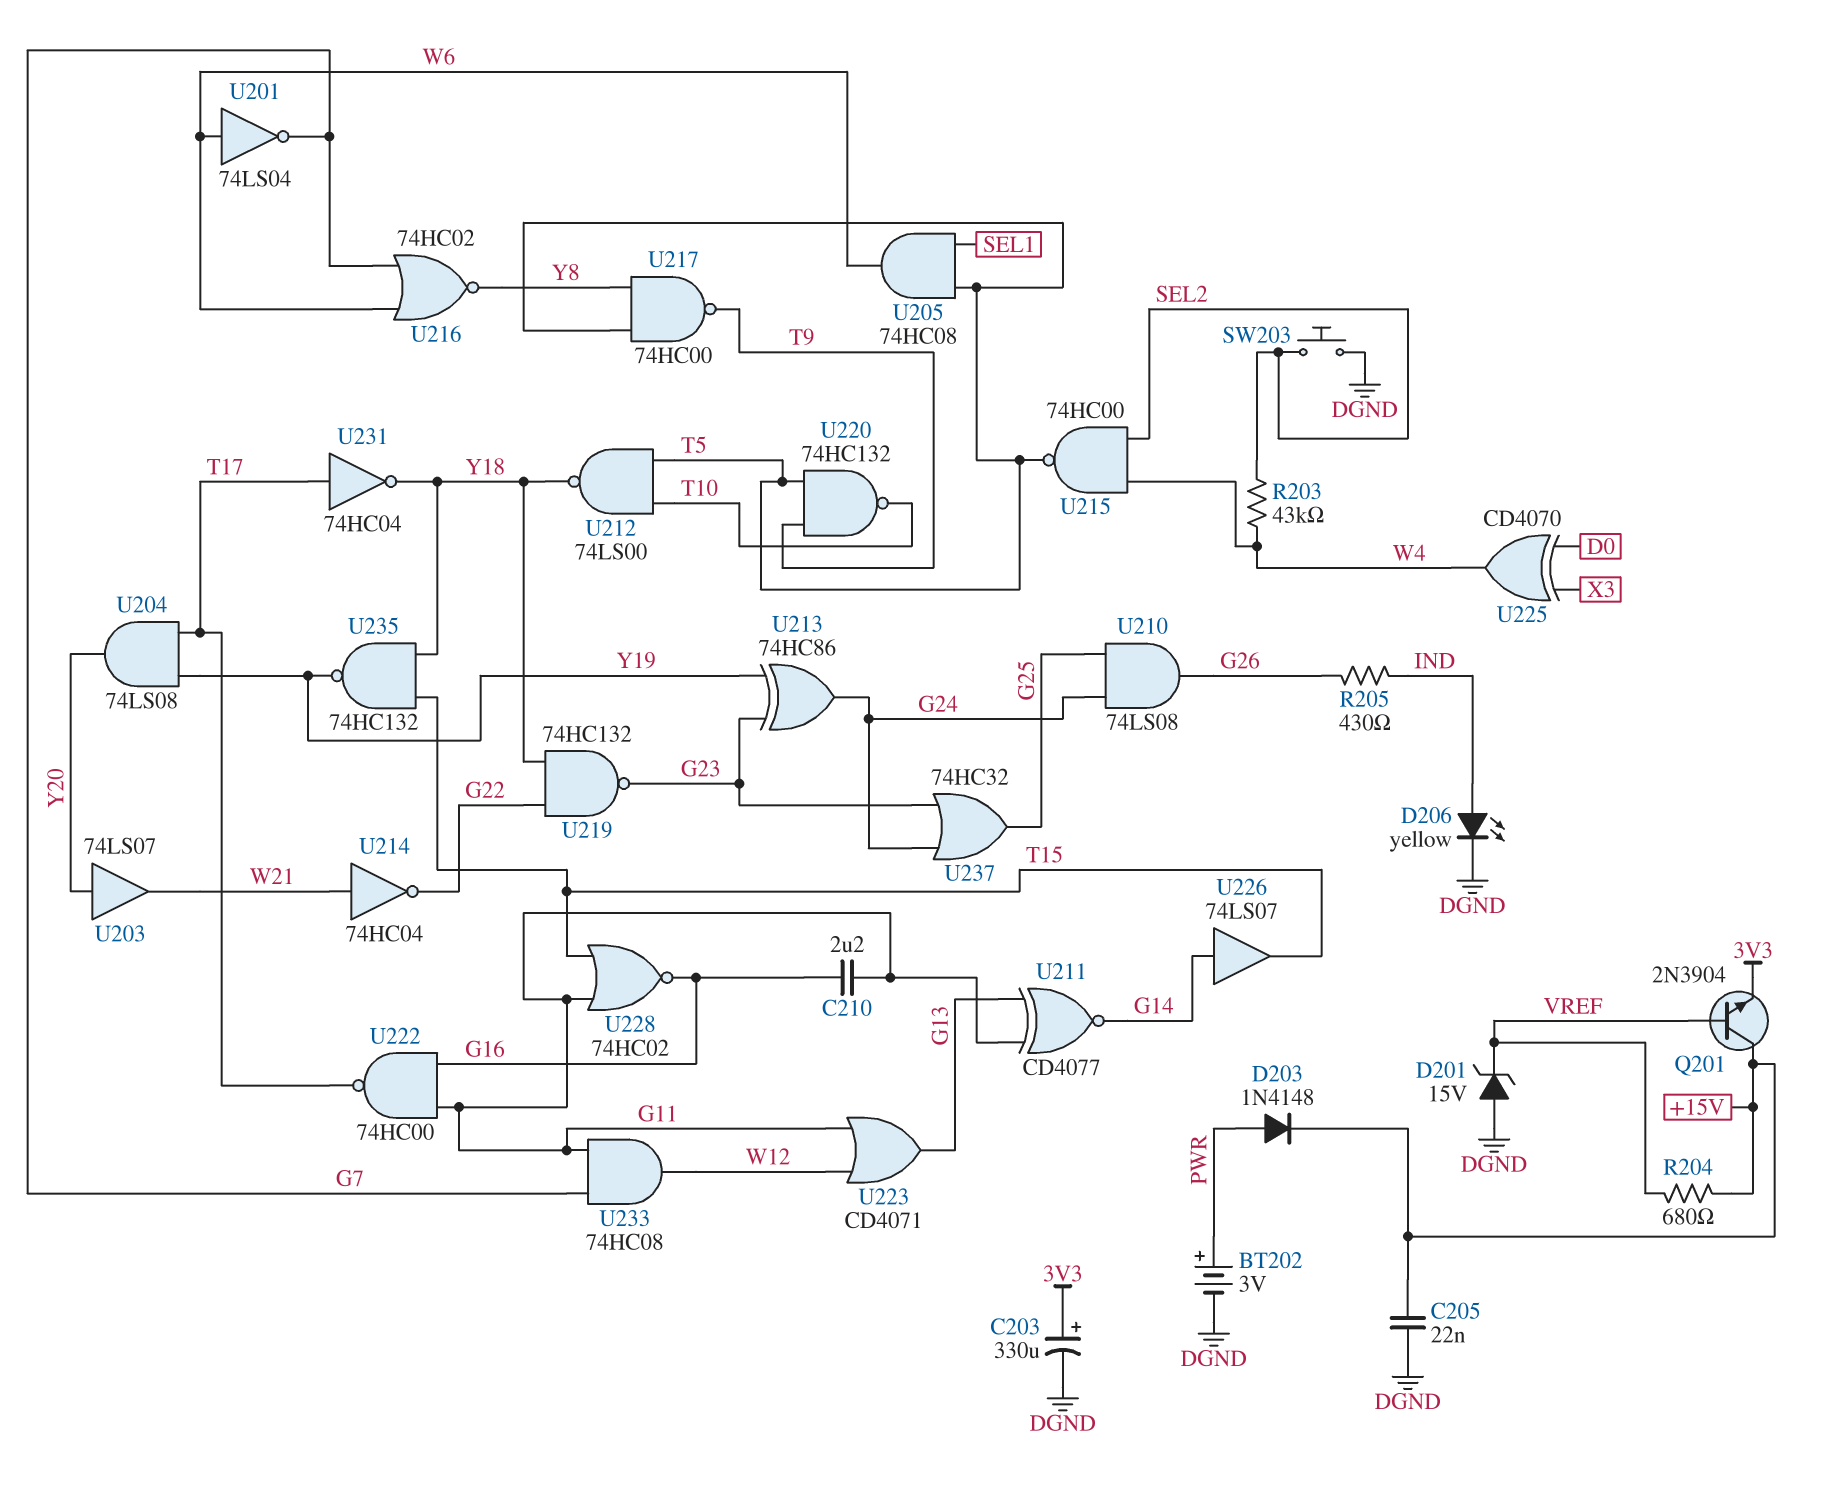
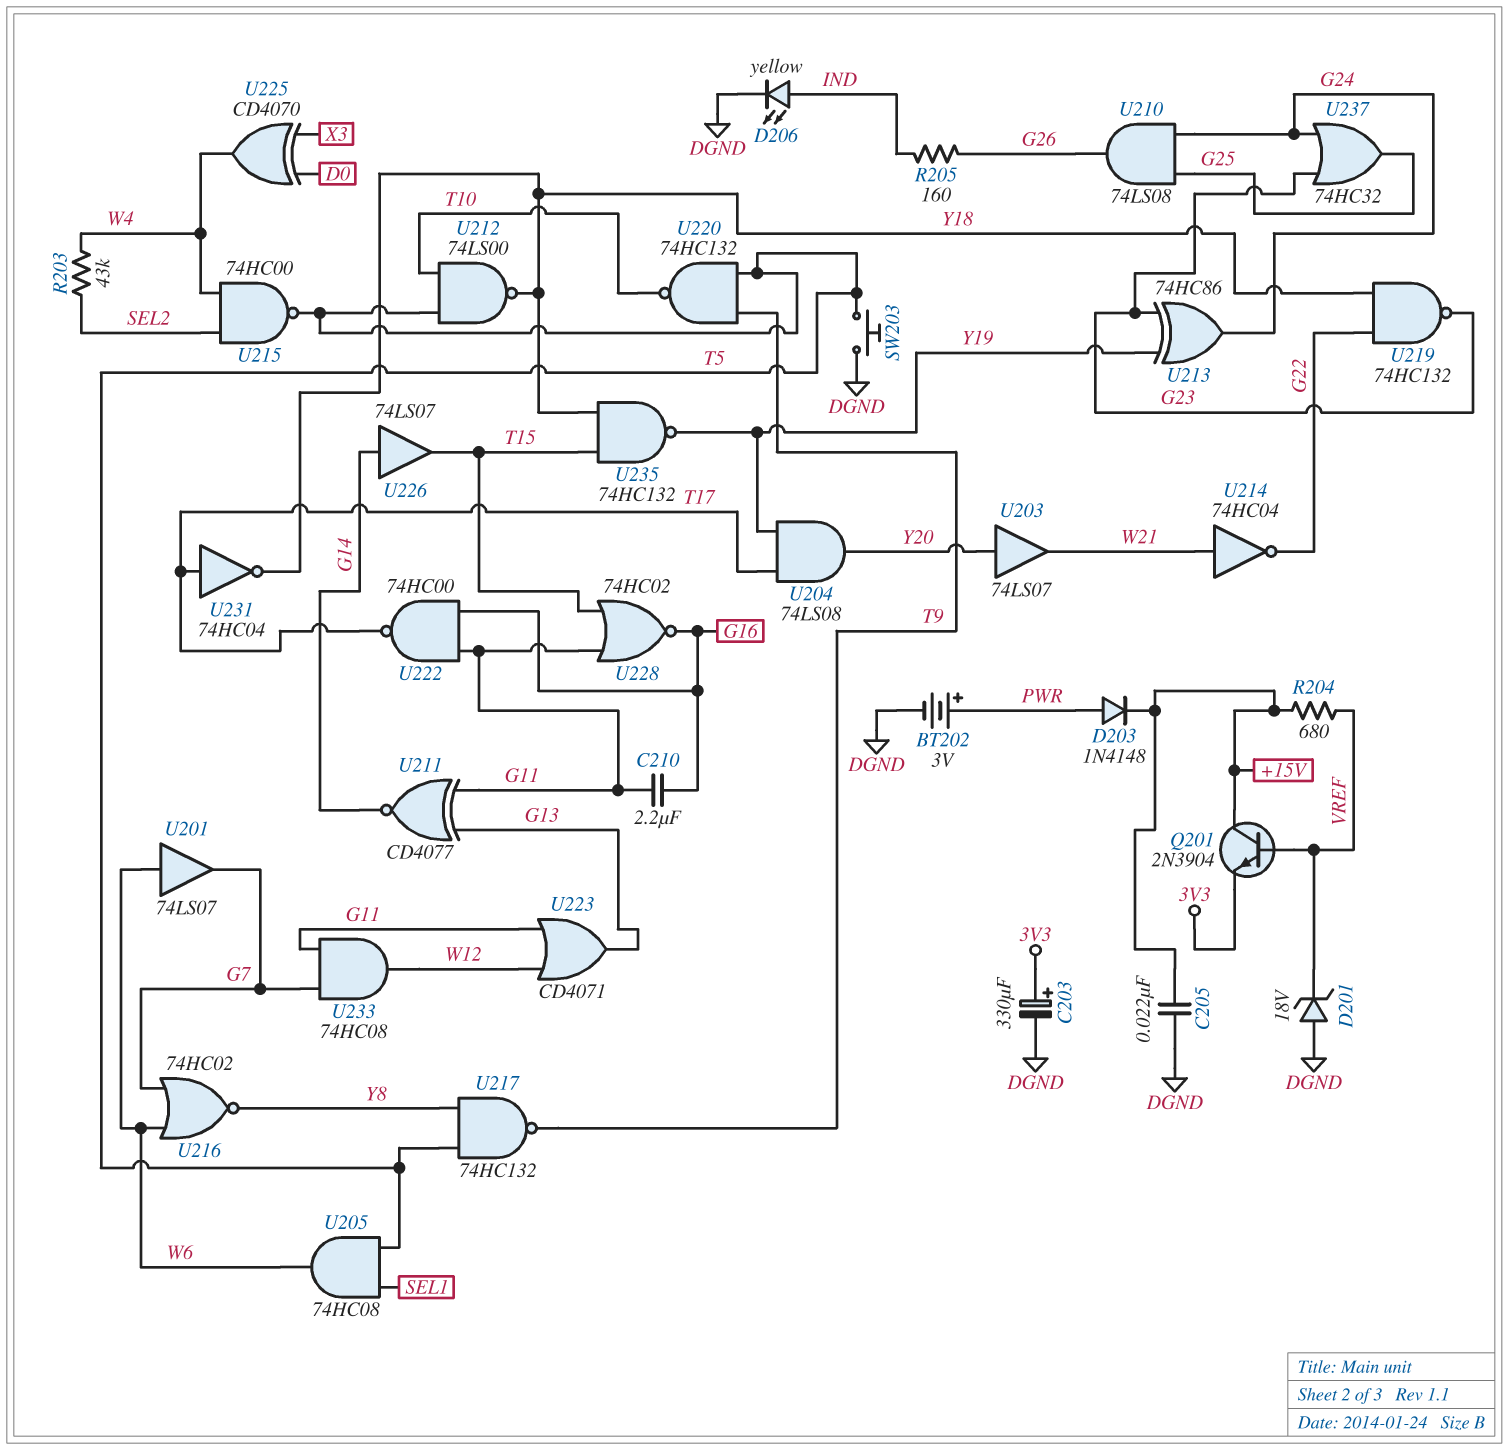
D201: zener 15V (A DGND, K VREF) -> zener 18V (A DGND, K VREF)
R205: 430 (G26, IND) -> 160 (G26, IND)
SW203: button (DGND, SEL2) -> button (DGND, T5)
U201: NOT 74LS04 (in W6, out G7) -> buffer 74LS07 (in W6, out G7)
U217: NAND 74HC00 (in T5, in Y8, out T9) -> NAND 74HC132 (in T5, in Y8, out T9)

